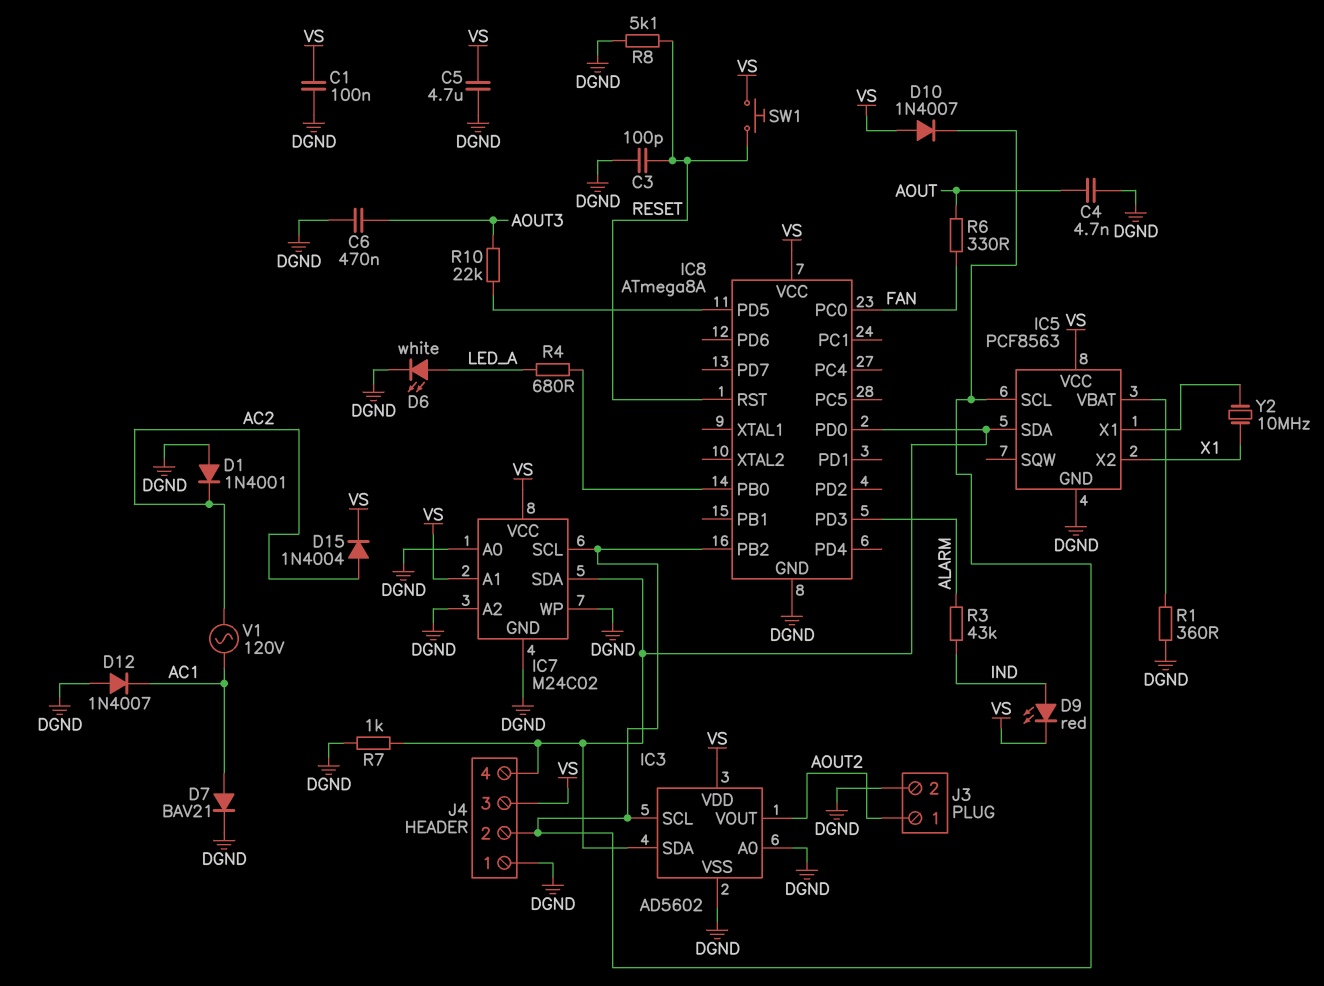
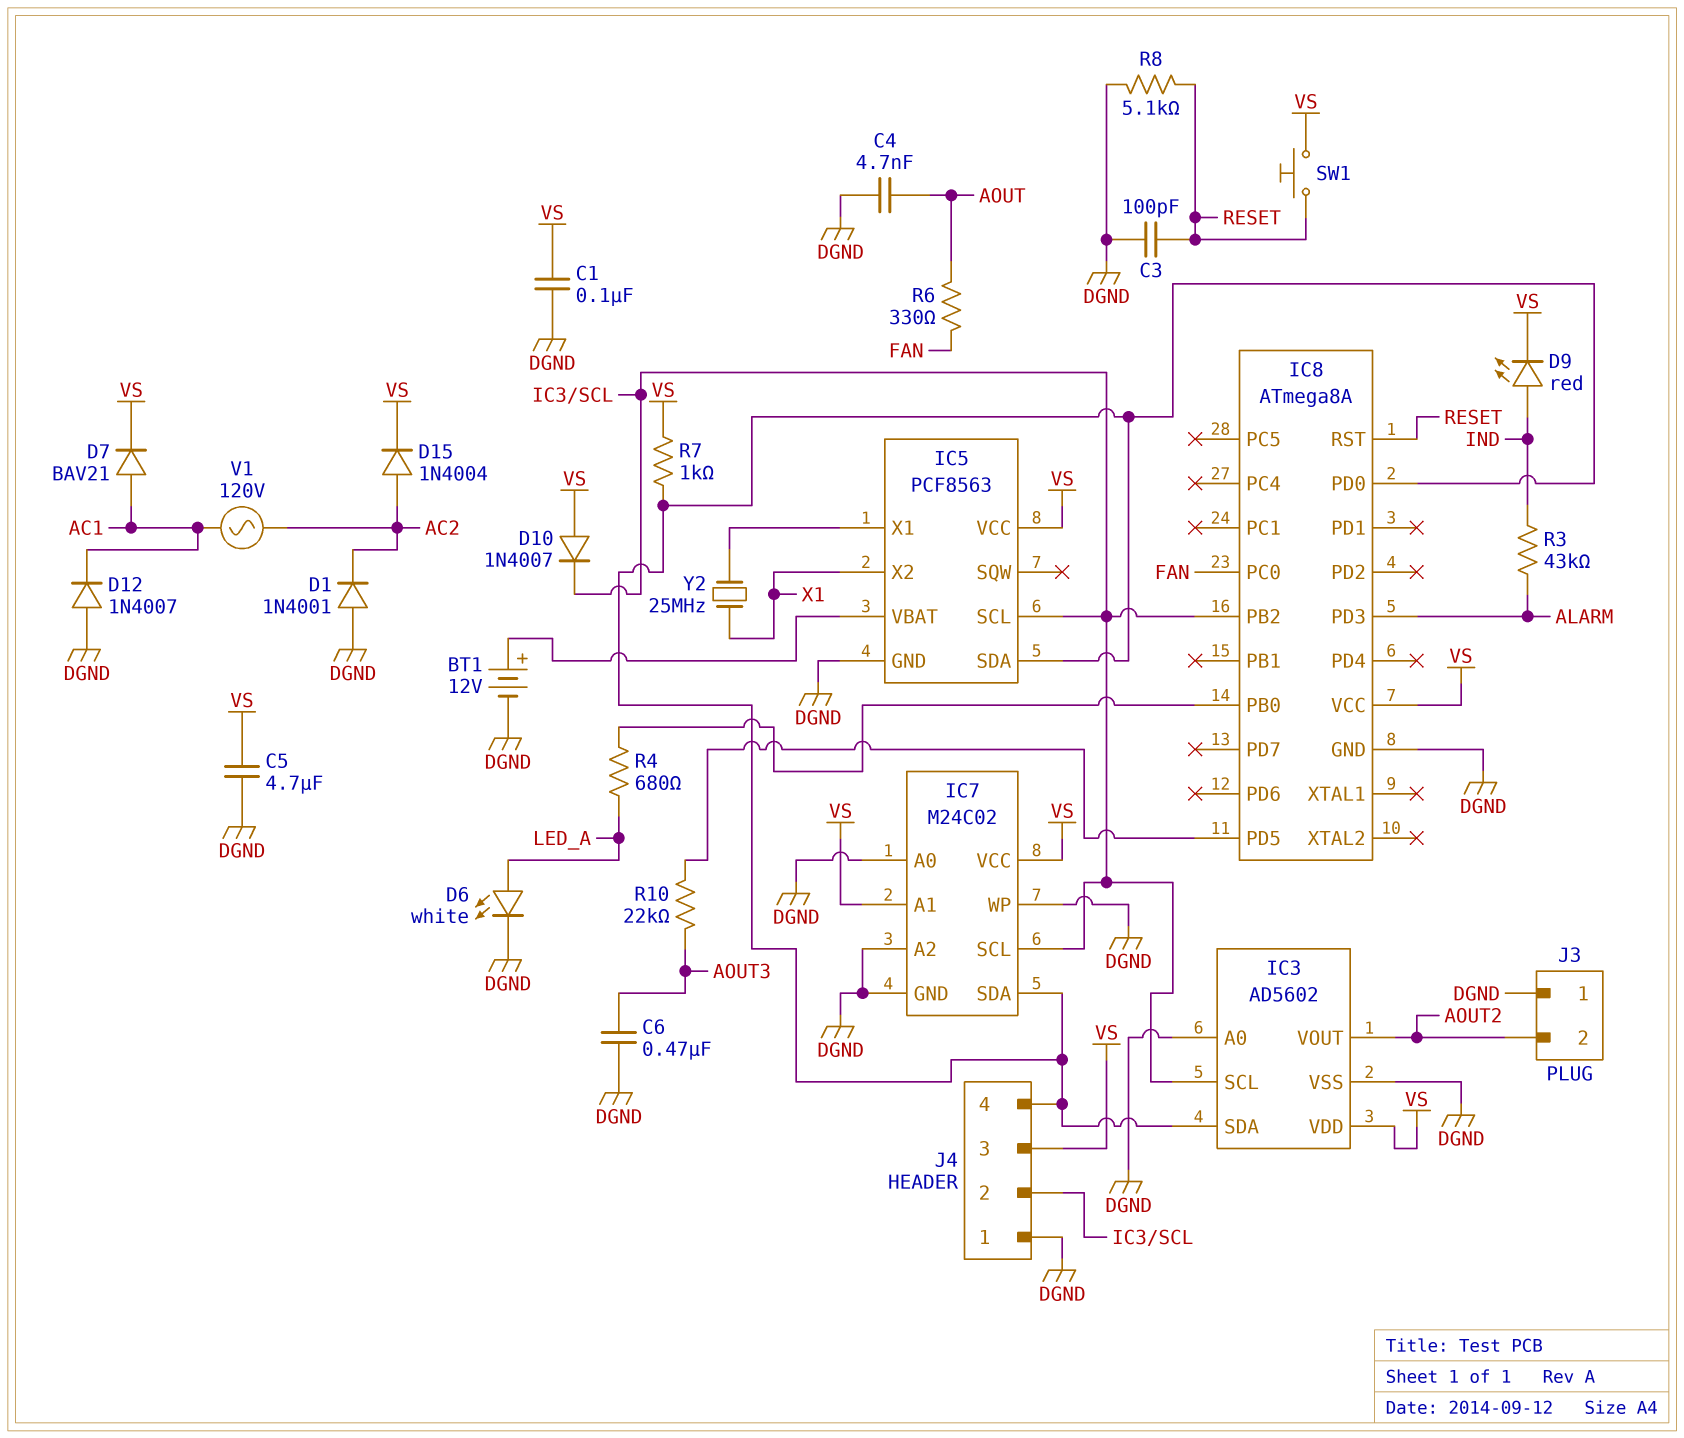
BT1: none -> 12V (plus IC5/VBAT, minus DGND)
D7: diode BAV21 (A AC1, K DGND) -> diode BAV21 (A AC1, K VS)
J3 pin 1: AOUT2 -> DGND
J3 pin 2: DGND -> AOUT2
R1: 360 (DGND, IC5/VBAT) -> none
R7: 1k (DGND, IC3/SDA) -> 1k (IC3/SDA, VS)
Y2: 10MHz (IC5/X1, X1) -> 25MHz (IC5/X1, X1)

